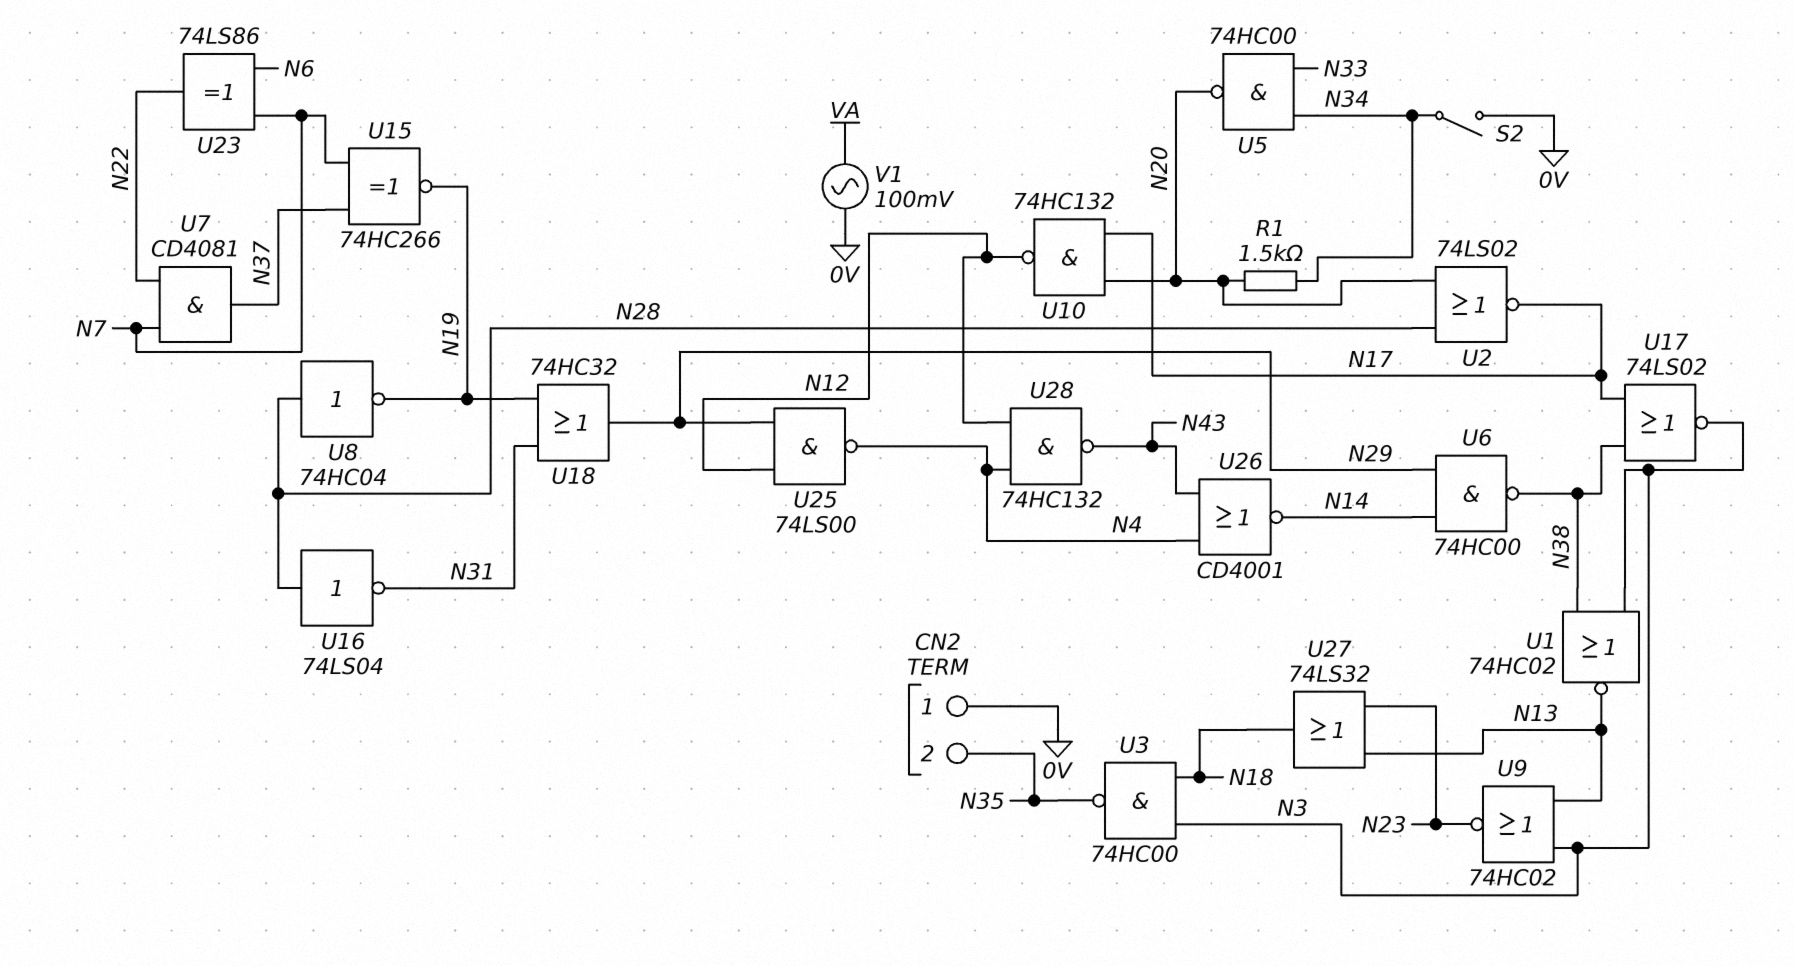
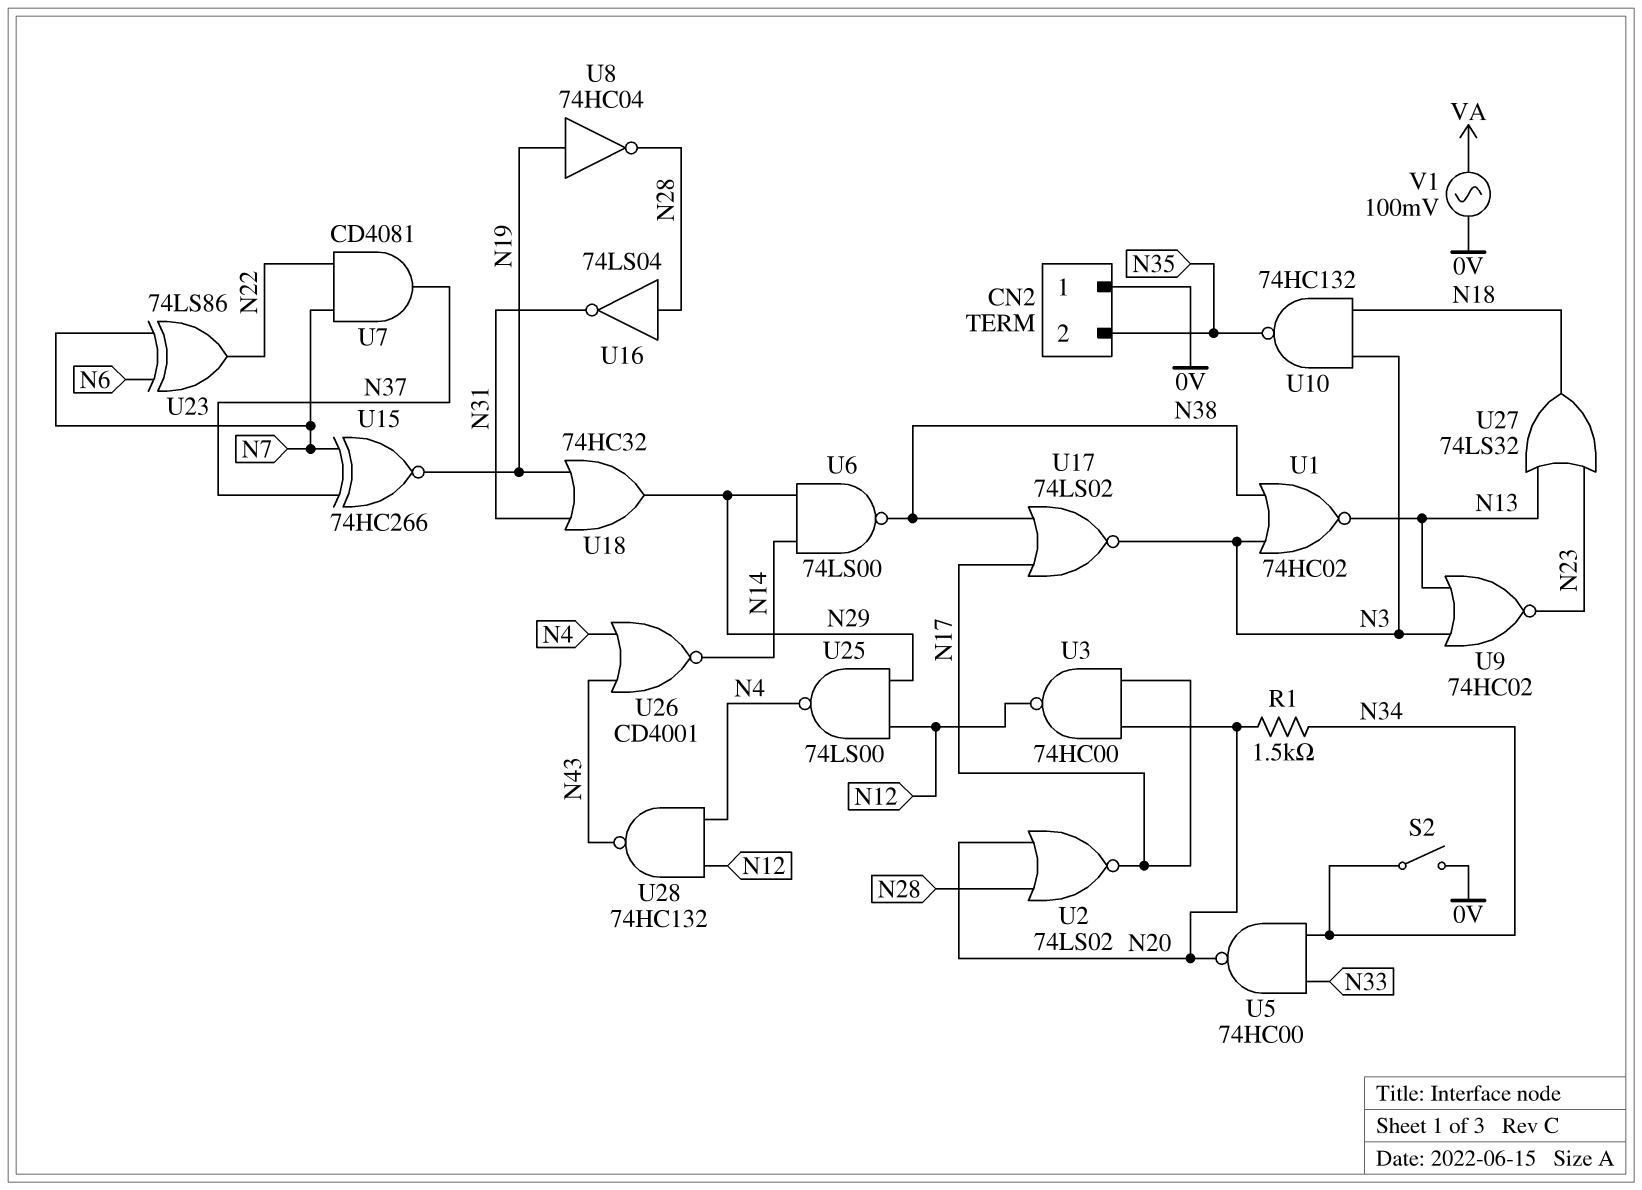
U3: NAND 74HC00 (in N3, in N18, out N35) -> NAND 74HC00 (in N17, in N20, out N12)
U6: NAND 74HC00 (in N14, in N29, out N38) -> NAND 74LS00 (in N14, in N29, out N38)
U8: NOT 74HC04 (in N28, out N19) -> NOT 74HC04 (in N19, out N28)
U10: NAND 74HC132 (in N17, in N20, out N12) -> NAND 74HC132 (in N3, in N18, out N35)

